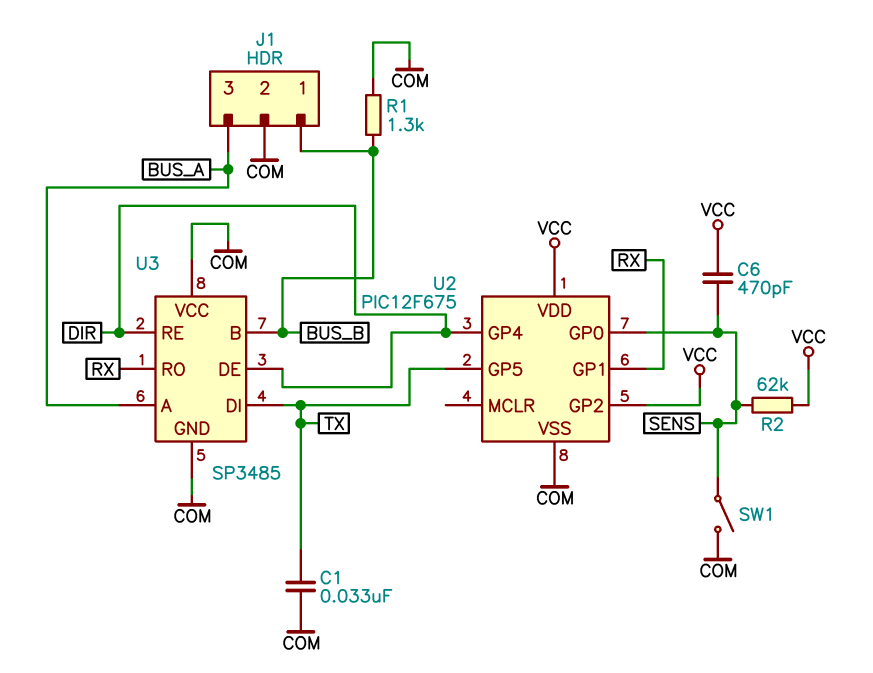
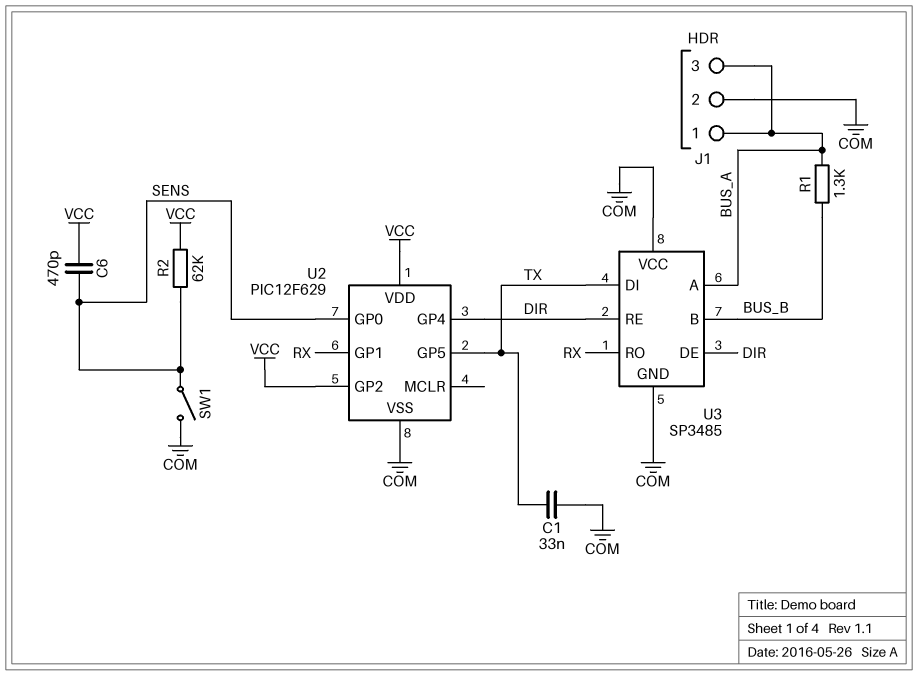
J1 pin 1: BUS_B -> BUS_A
R1: 1.3k (BUS_B, COM) -> 1.3k (BUS_A, BUS_B)
U2: PIC12F675 -> PIC12F629

